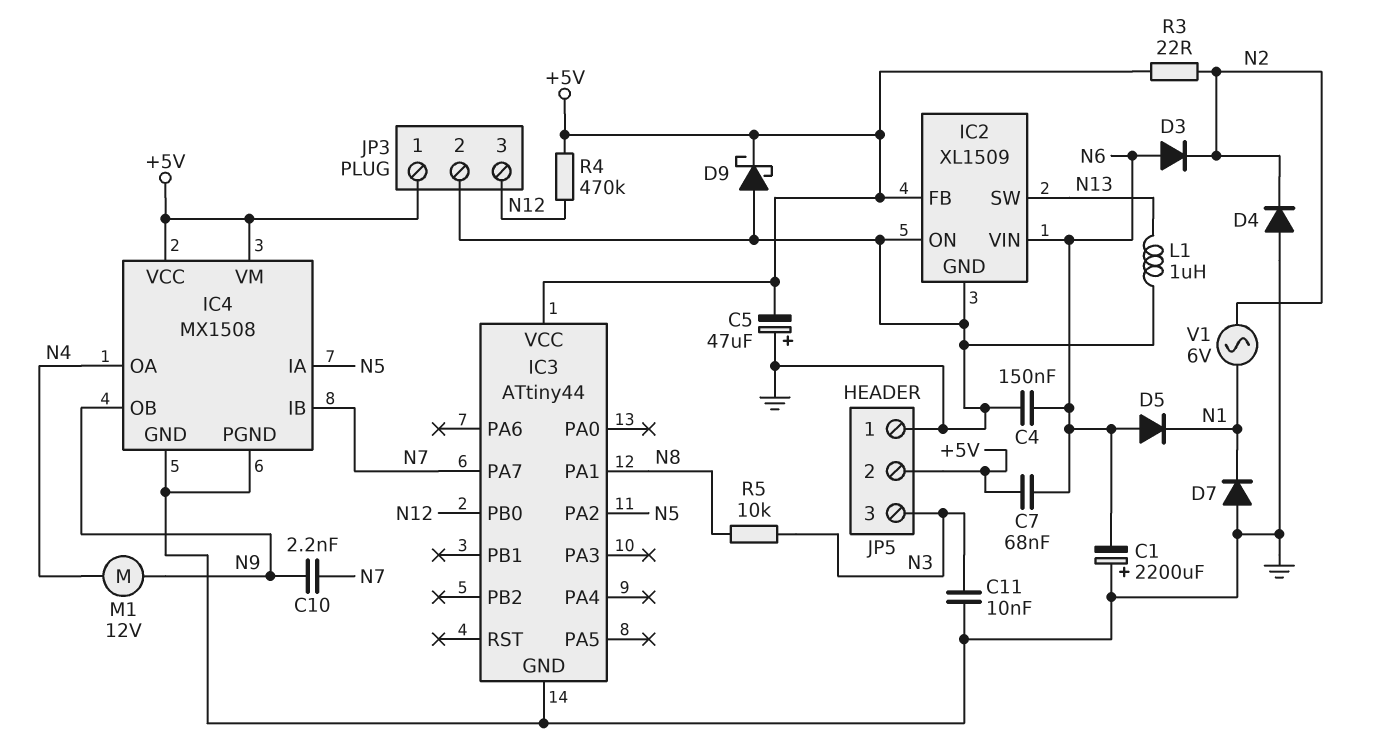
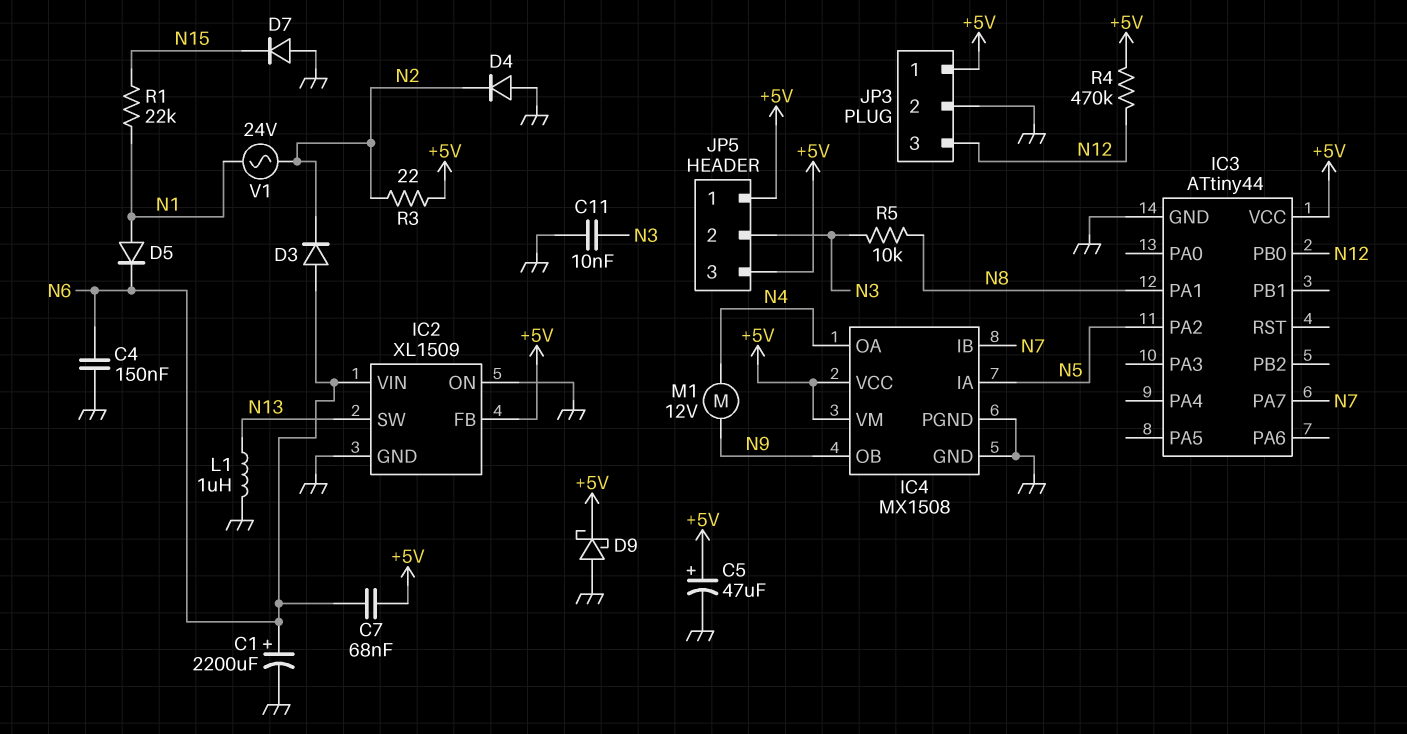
C1: 2200uF (plus GND, minus N6) -> 2200uF (plus N6, minus GND)
C5: 47uF (plus GND, minus +5V) -> 47uF (plus +5V, minus GND)
C10: 2.2nF (N7, N9) -> none
D5: diode (A N6, K N1) -> diode (A N1, K N6)
D7: diode (A GND, K N1) -> diode (A GND, K N15)
JP5 pin 1: GND -> +5V
JP5 pin 2: +5V -> N3
JP5 pin 3: N3 -> +5V
R1: none -> 22k (N1, N15)
V1: AC 6V (N1, N2) -> AC 24V (N1, N2)

